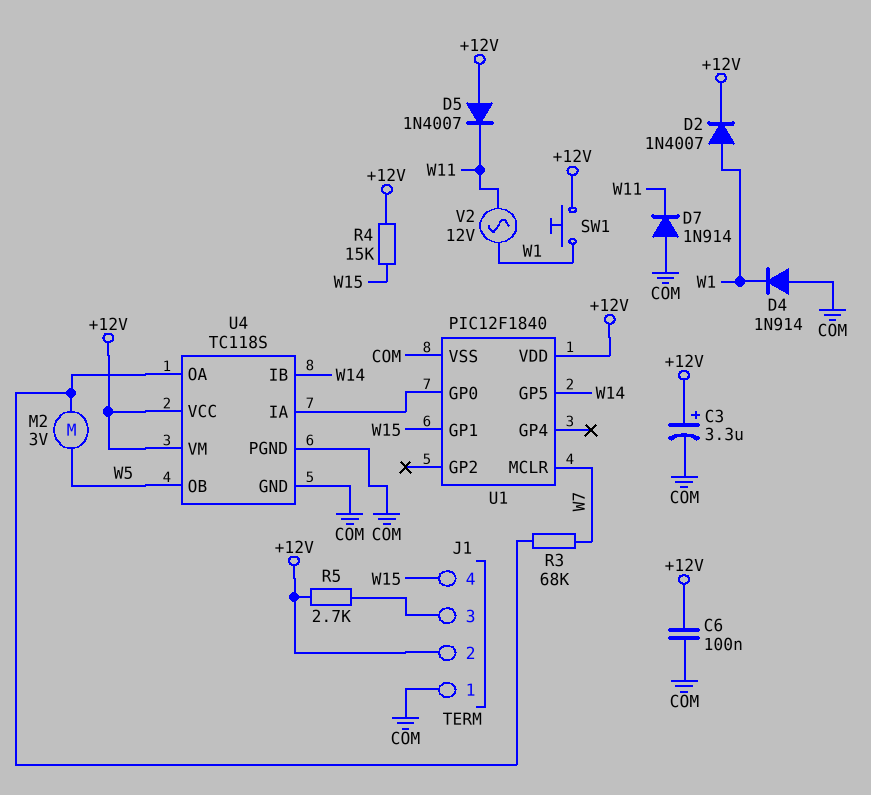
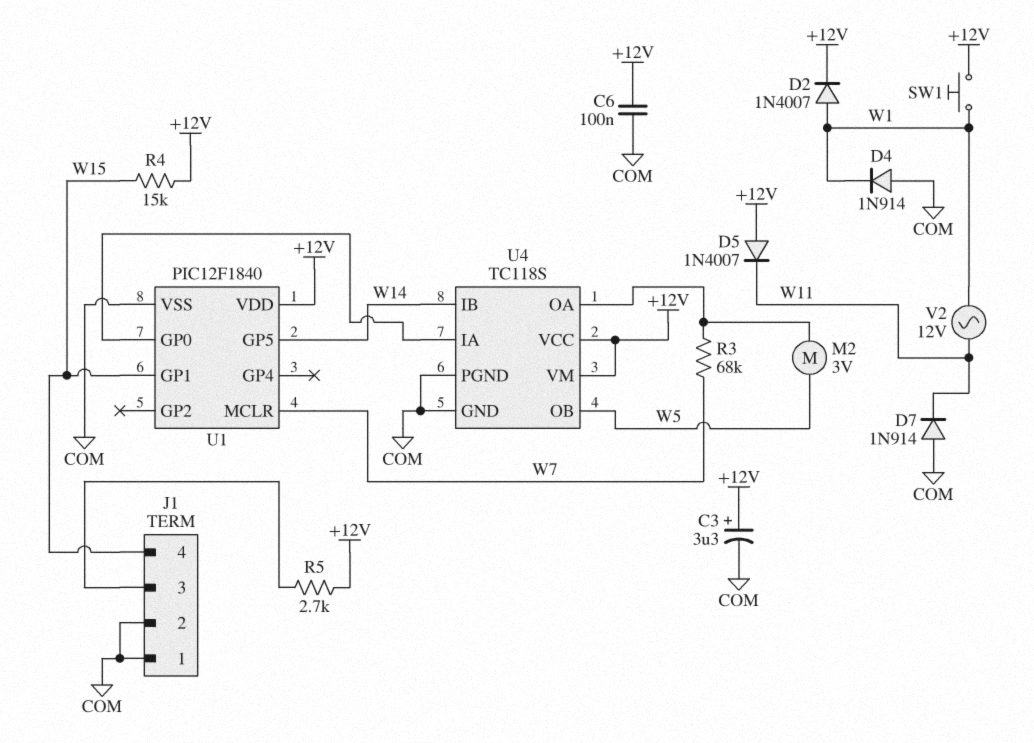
J1 pin 2: +12V -> COM

